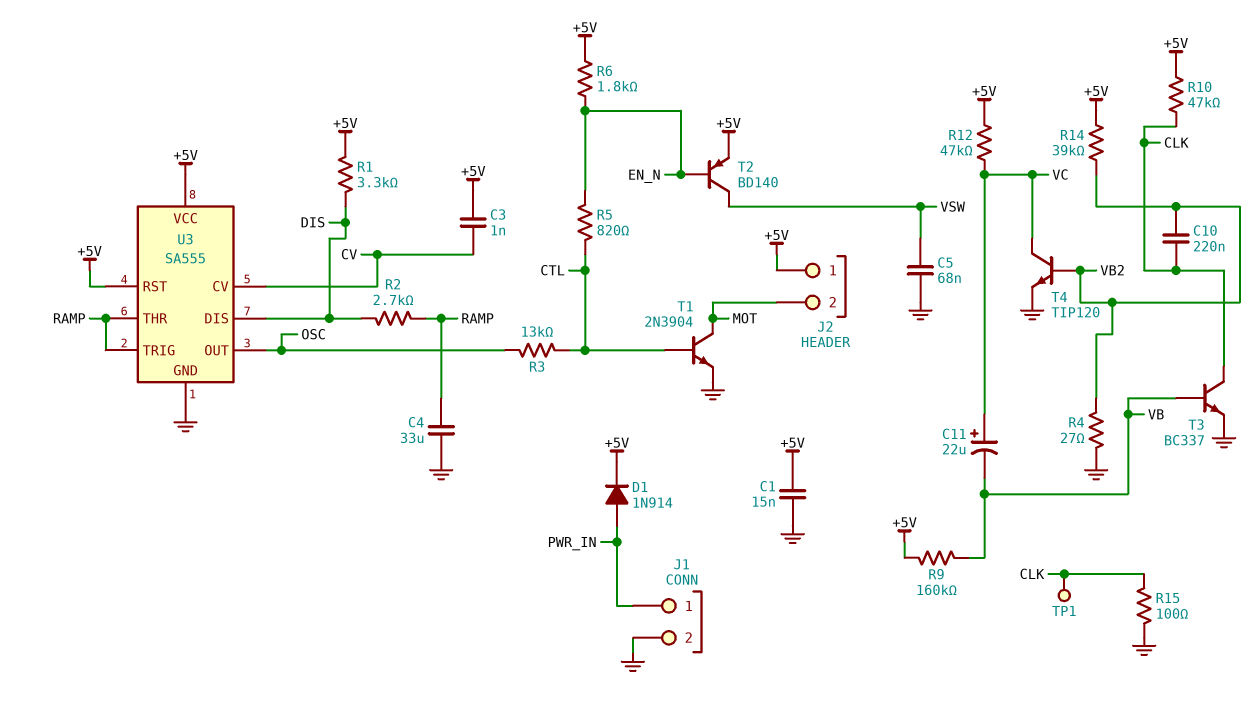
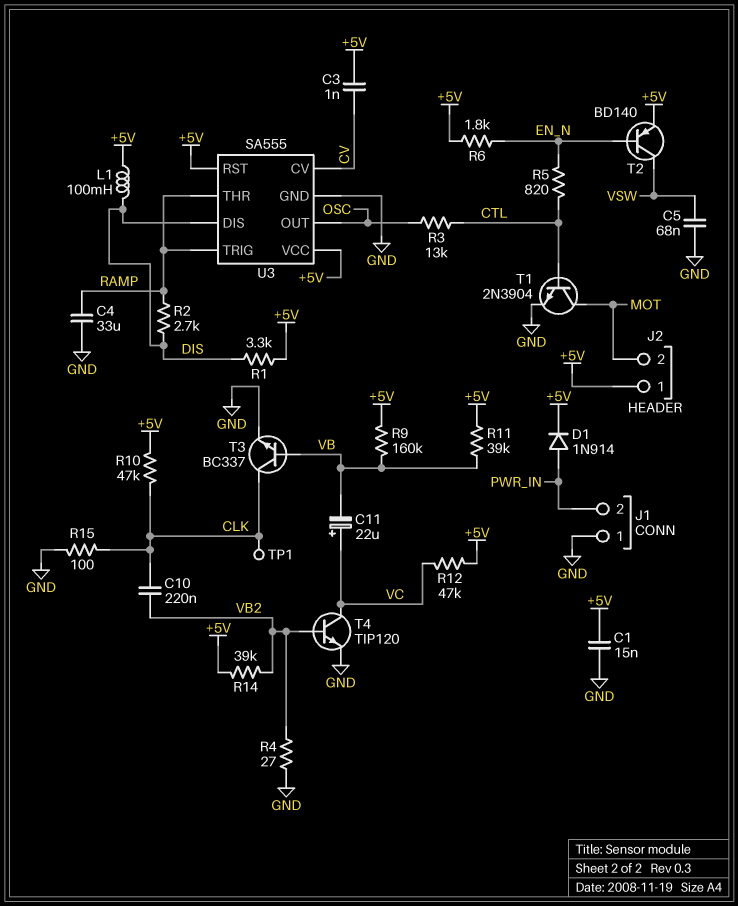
J1 pin 1: PWR_IN -> GND
J1 pin 2: GND -> PWR_IN
L1: none -> 100mH (+5V, DIS)
R11: none -> 39k (+5V, VB)

